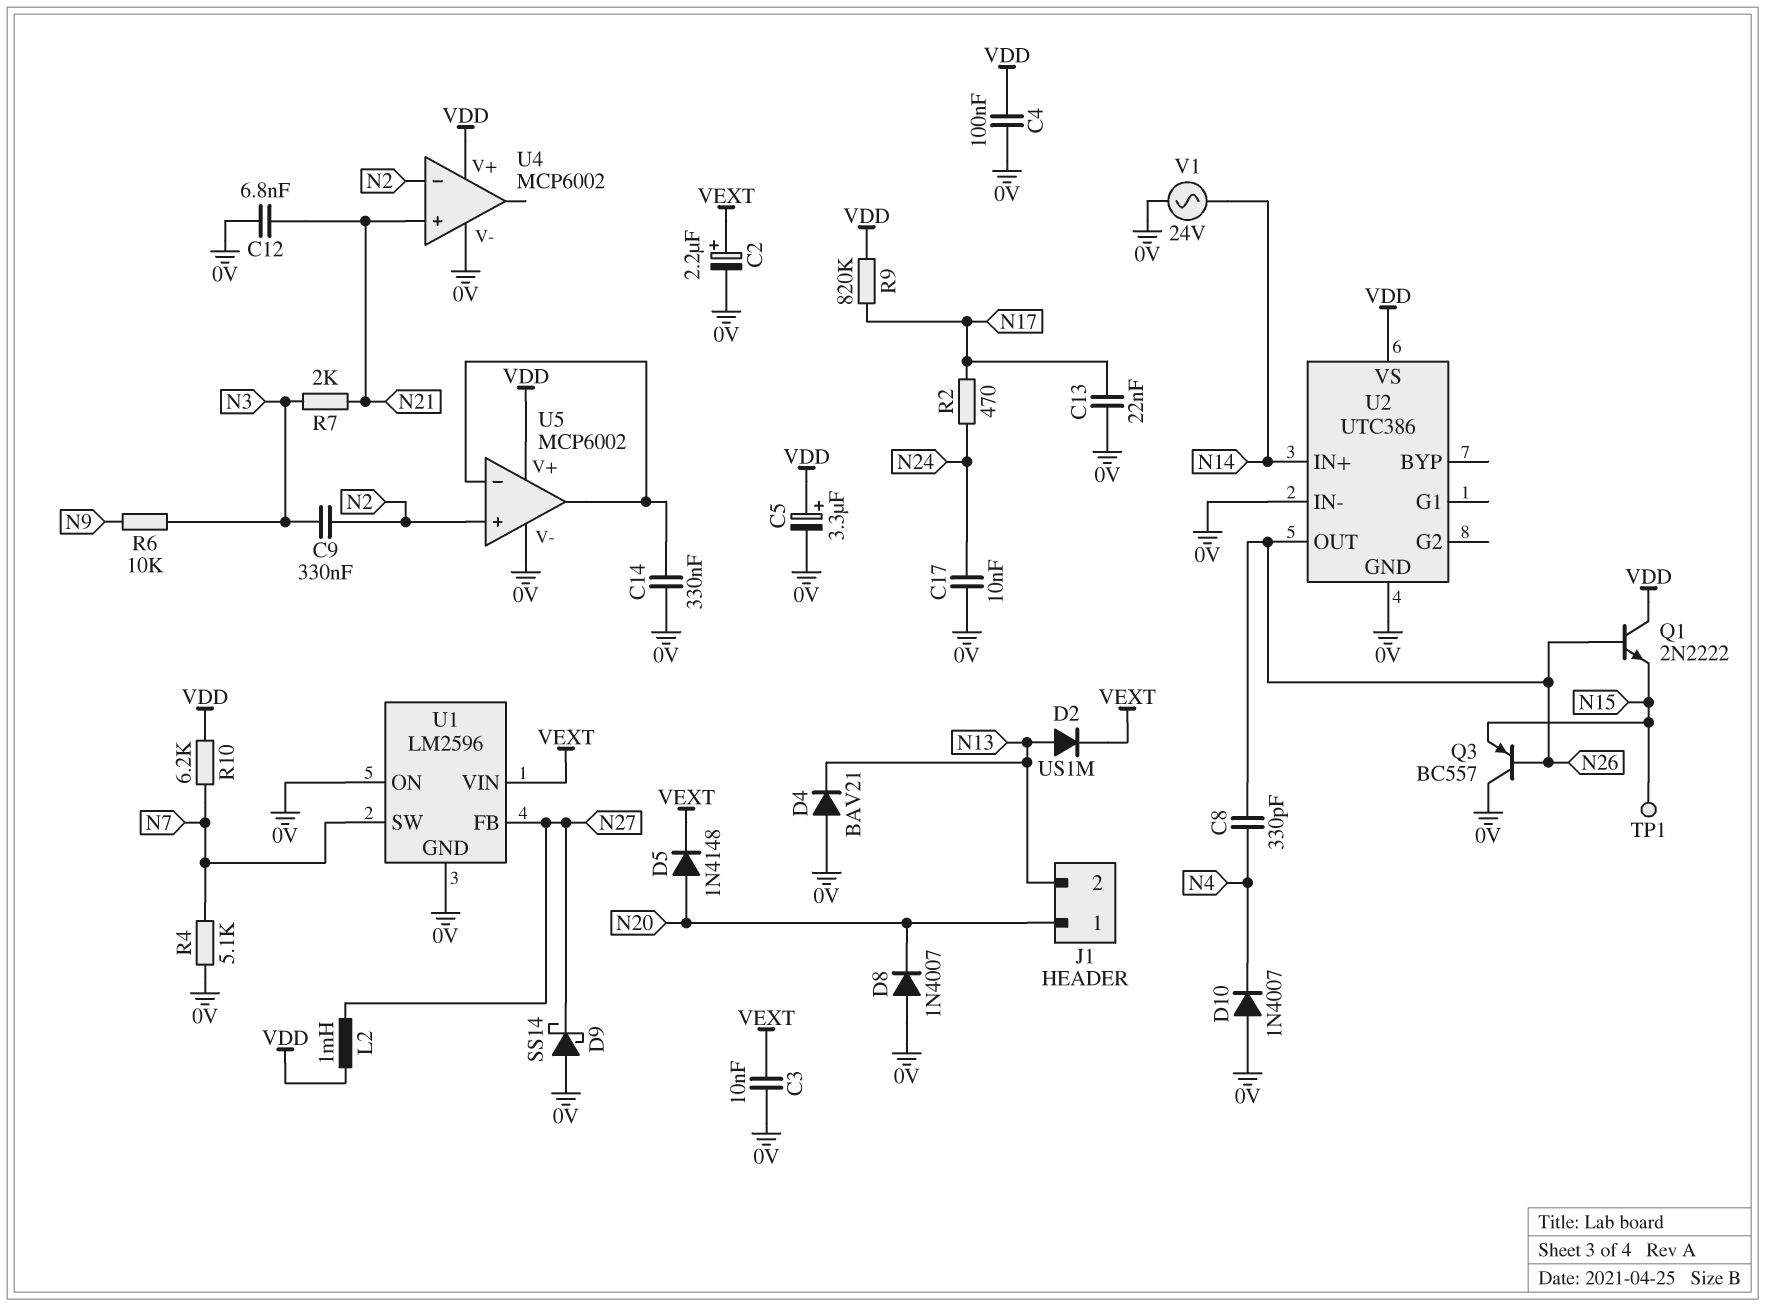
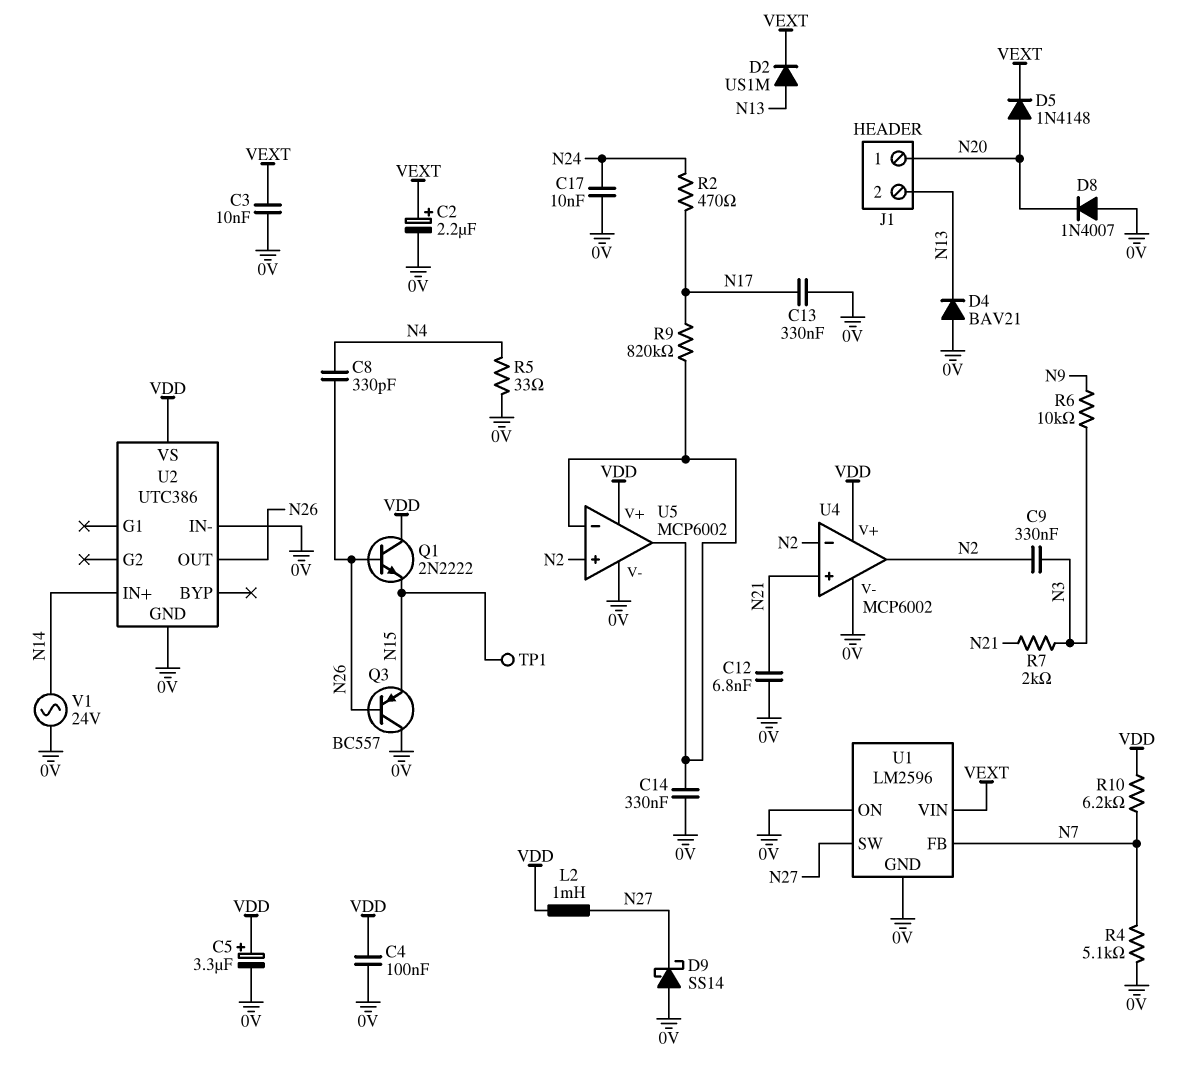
C13: 22nF (0V, N17) -> 330nF (0V, N17)
D10: diode 1N4007 (A 0V, K N4) -> none
R5: none -> 33 (0V, N4)
R9: 820k (N17, VDD) -> 820k (N17, U5/in-)
U1 pin FB: N27 -> N7
U1 pin SW: N7 -> N27
U4 pin out: none -> N2

